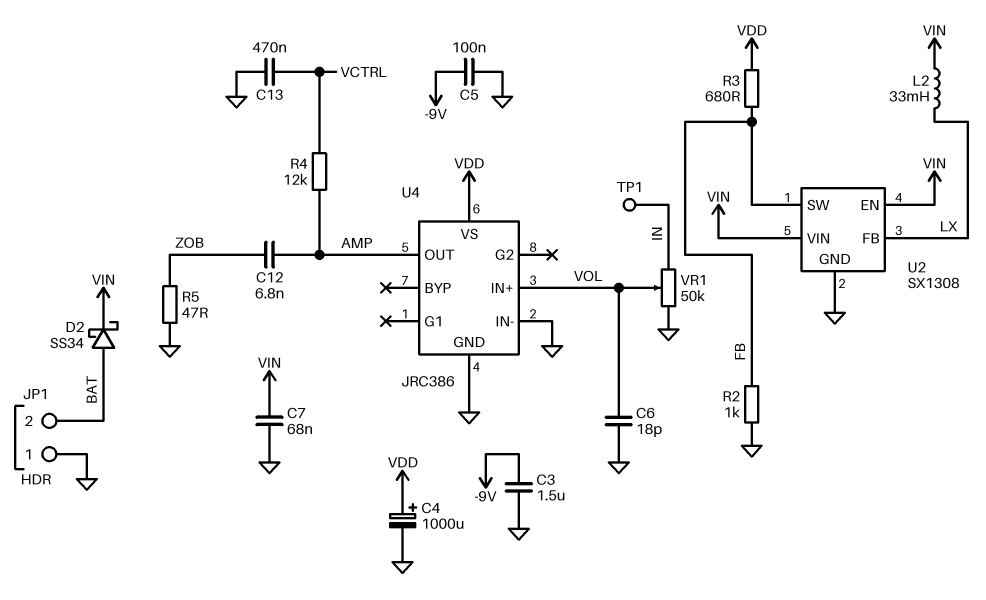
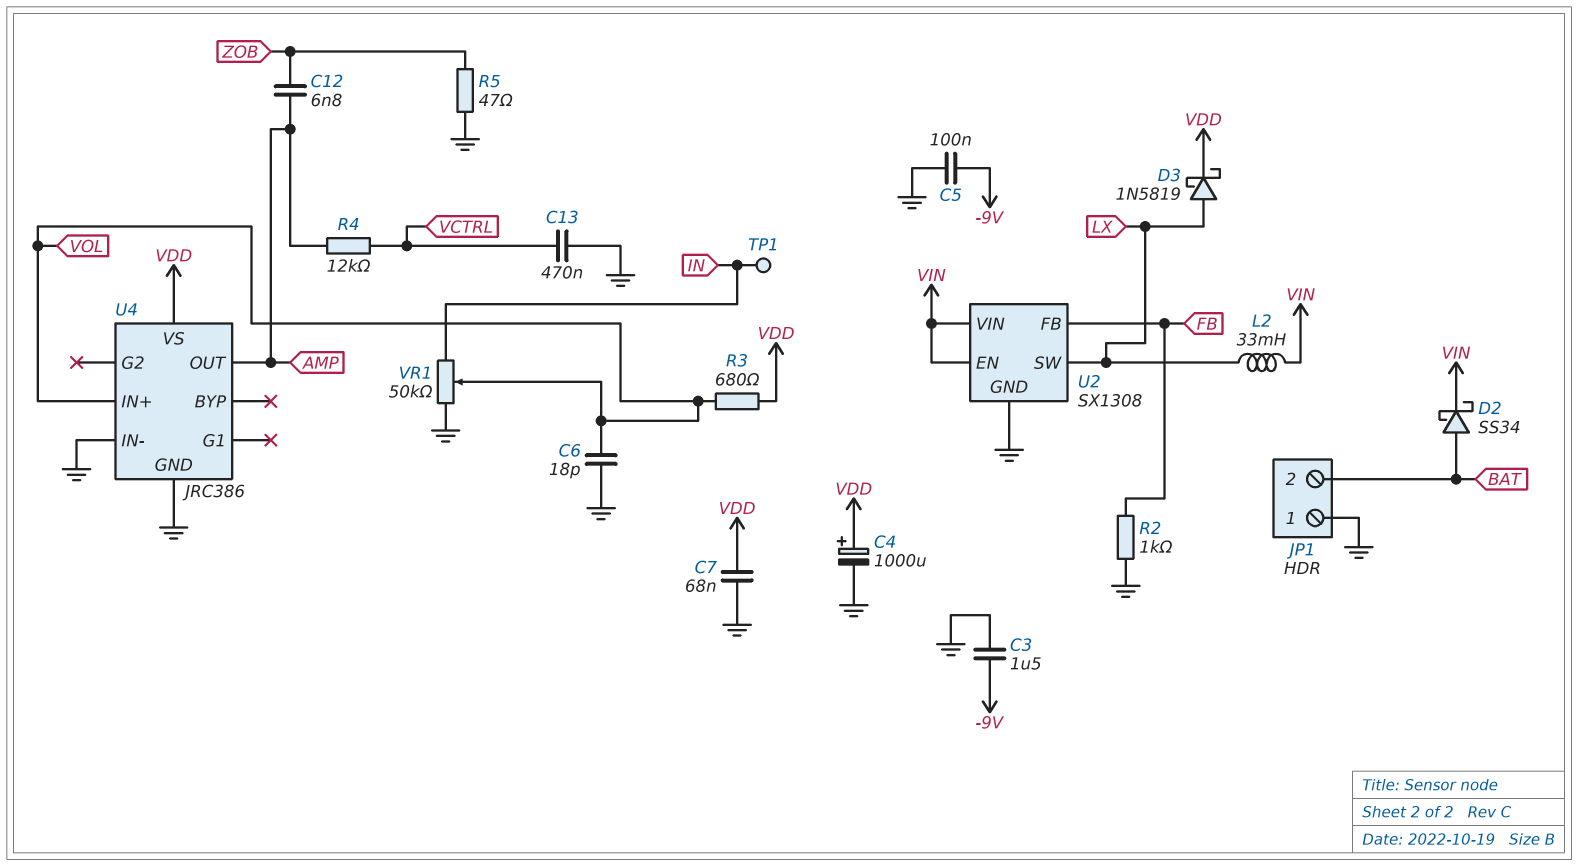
C7: 68nF (GND, VIN) -> 68nF (GND, VDD)
D3: none -> schottky 1N5819 (A LX, K VDD)
R3: 680 (FB, VDD) -> 680 (VDD, VOL)
U2 pin FB: LX -> FB
U2 pin SW: FB -> LX

